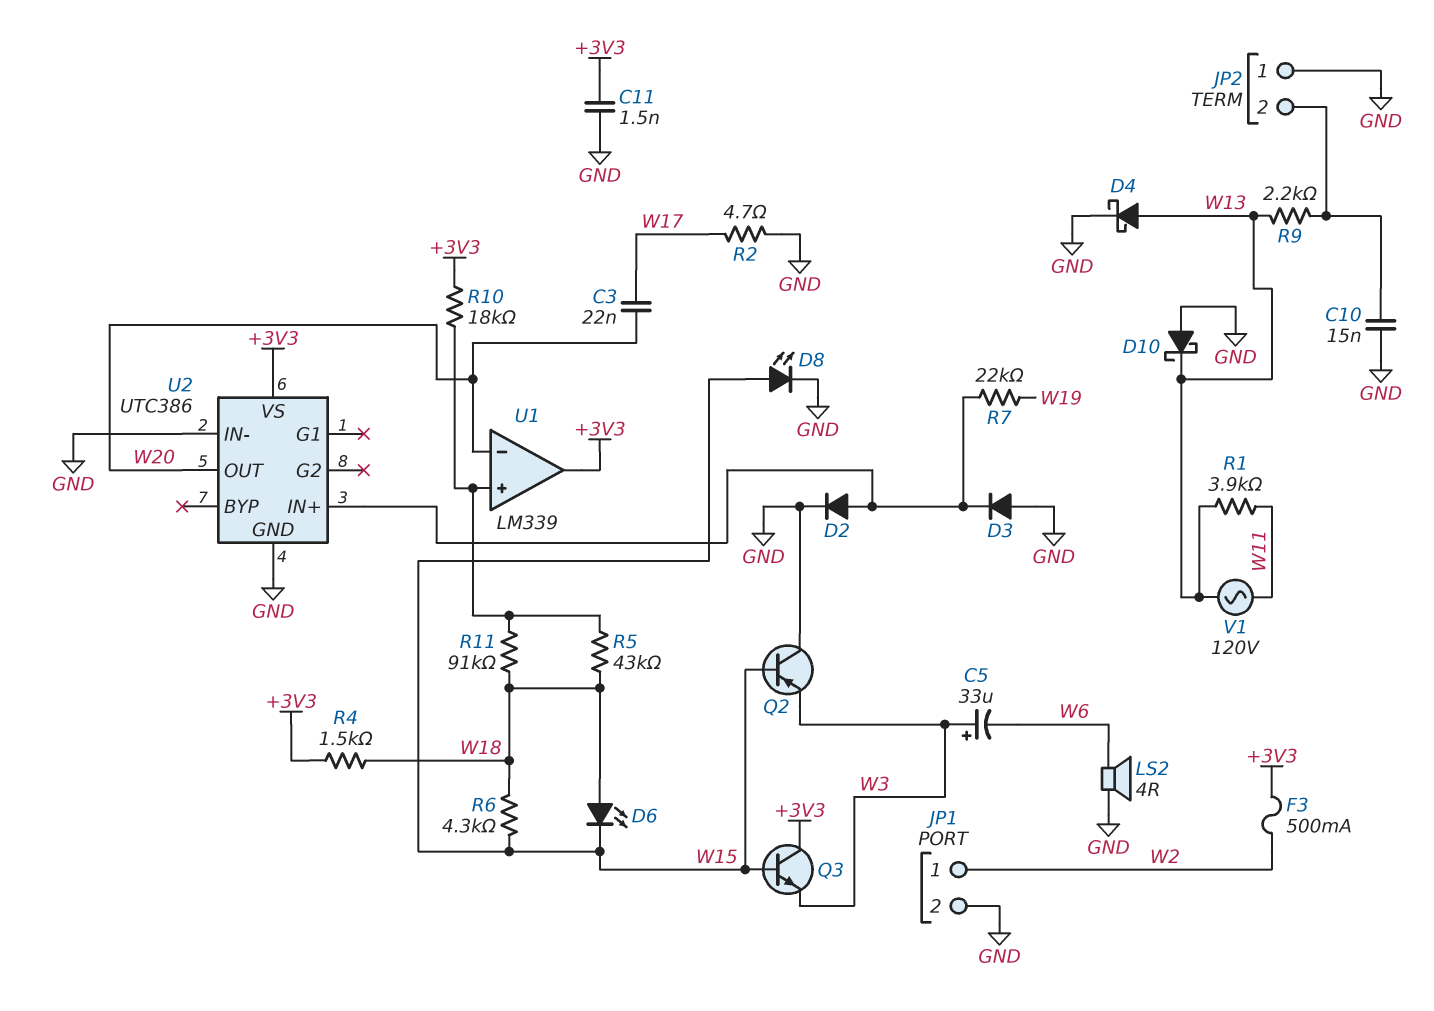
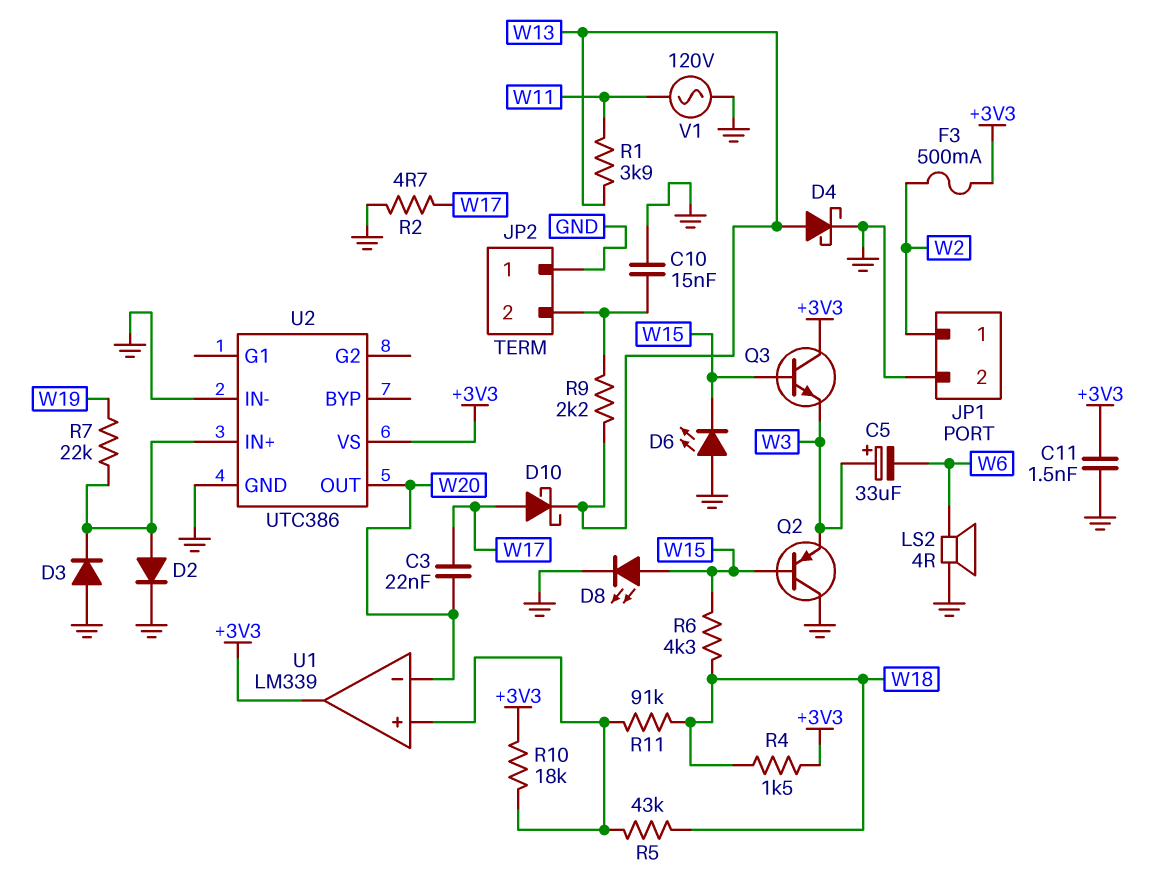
D6: LED (A W18, K W15) -> LED (A GND, K W15)
D10: schottky (A GND, K W13) -> schottky (A W17, K W13)
V1: AC 120V (W11, W13) -> AC 120V (GND, W11)

